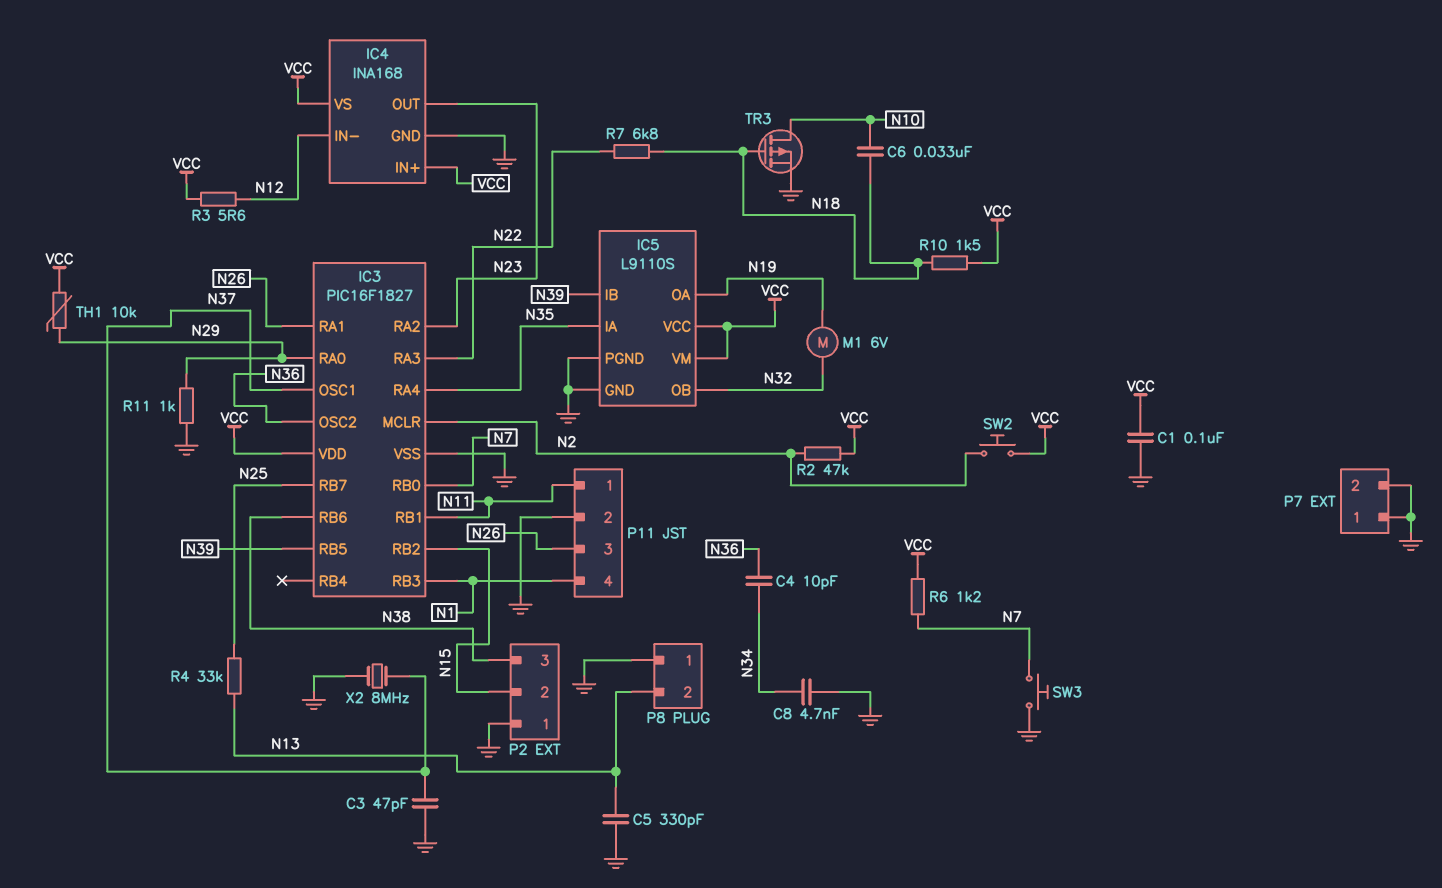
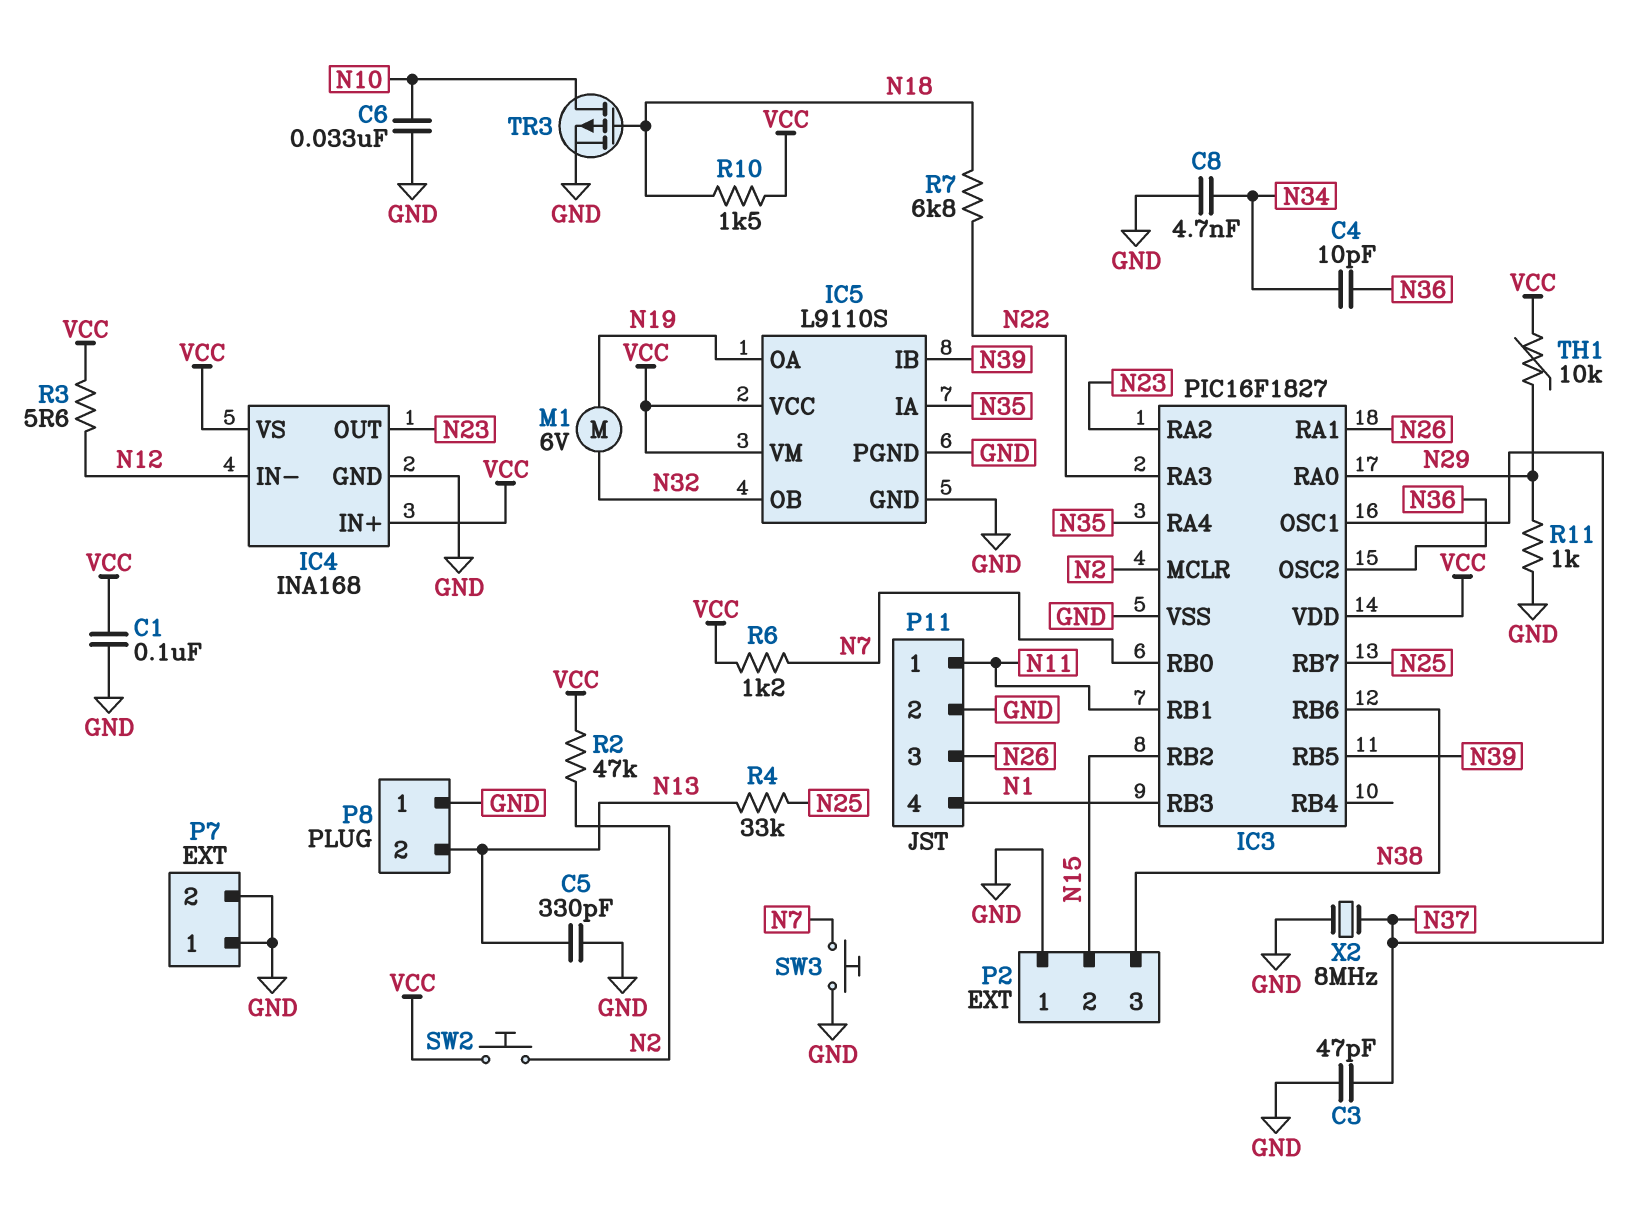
C6: 33nF (N10, N18) -> 33nF (GND, N10)

